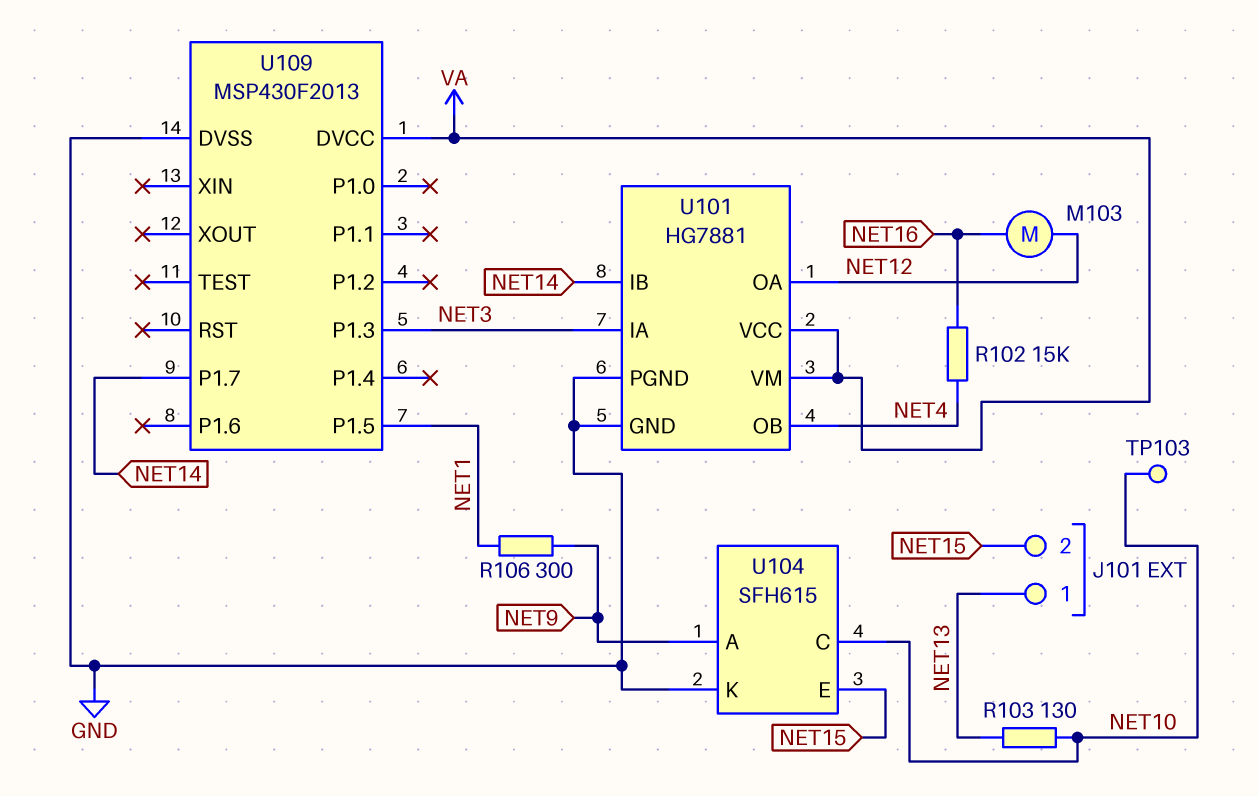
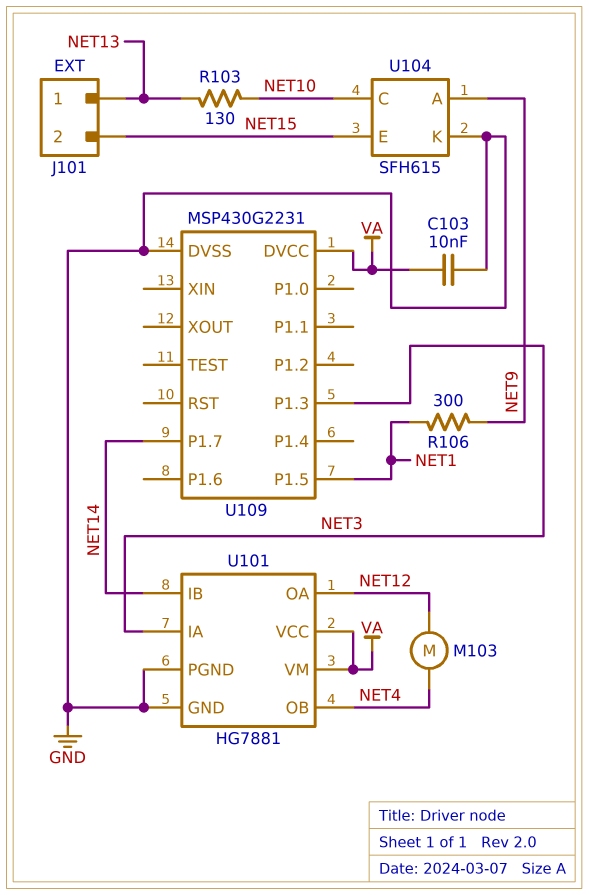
C103: none -> 10nF (GND, VA)
M103: motor (NET12, NET16) -> motor (NET4, NET12)
R102: 15k (NET4, NET16) -> none
TP103: test point (NET10) -> none
U109: MSP430F2013 -> MSP430G2231

